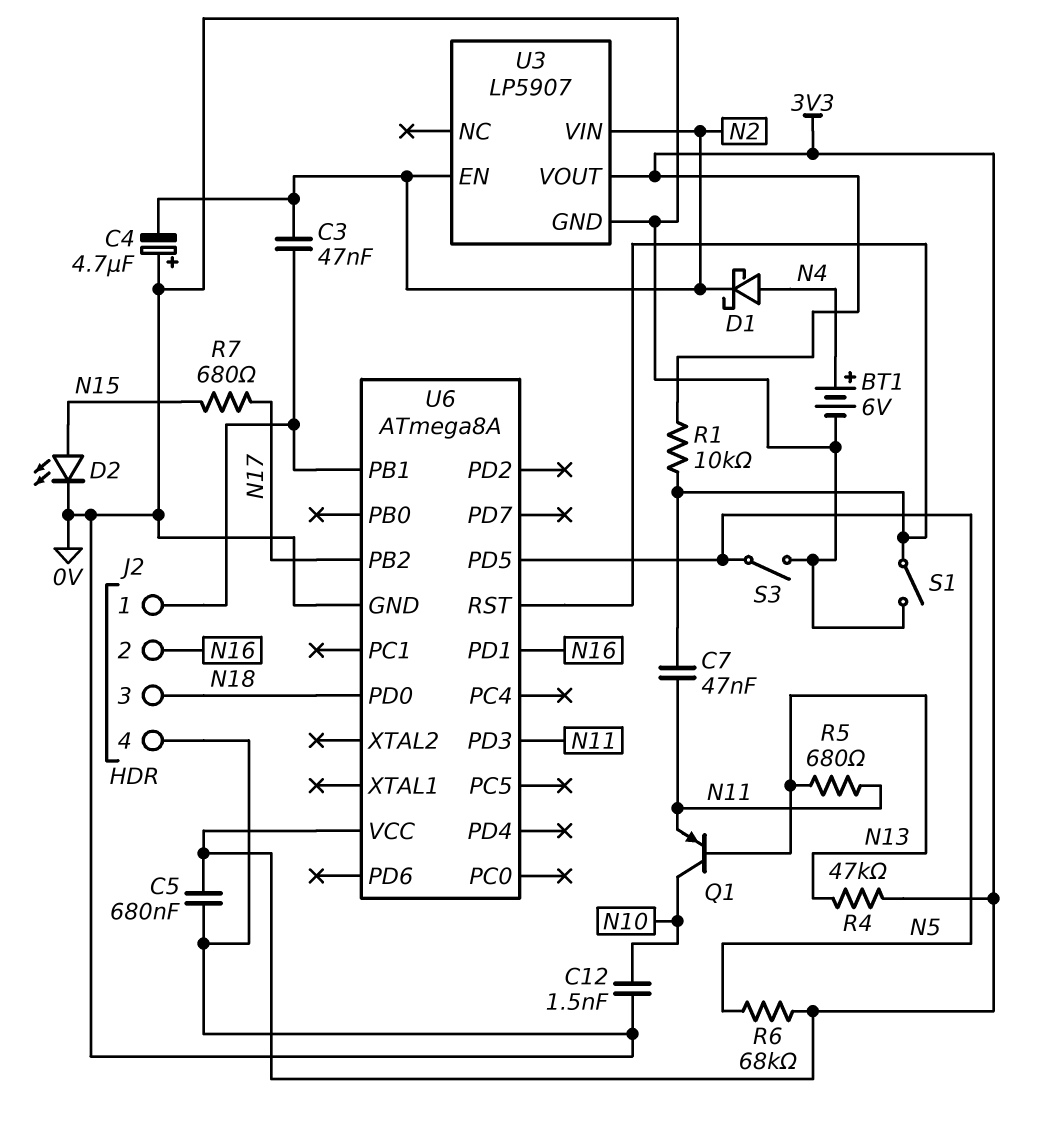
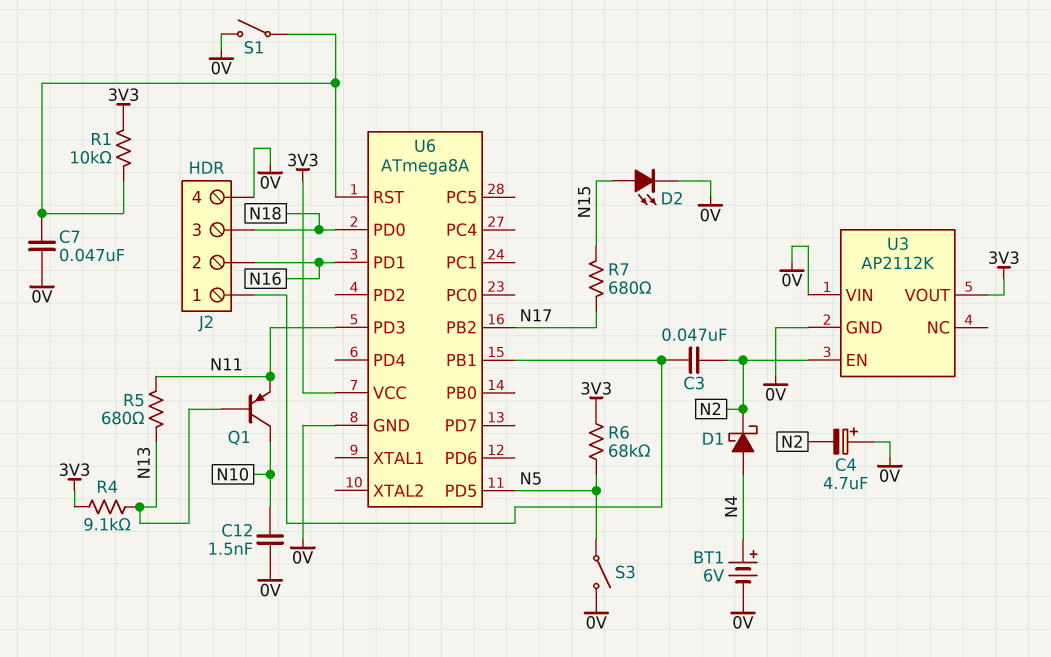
C5: 680nF (0V, 3V3) -> none
C7: 47nF (N11, U6/RST) -> 47nF (0V, U6/RST)
R4: 47k (3V3, N13) -> 9.1k (3V3, N13)
U3: LP5907 -> AP2112K
U3 pin VIN: N2 -> 0V

